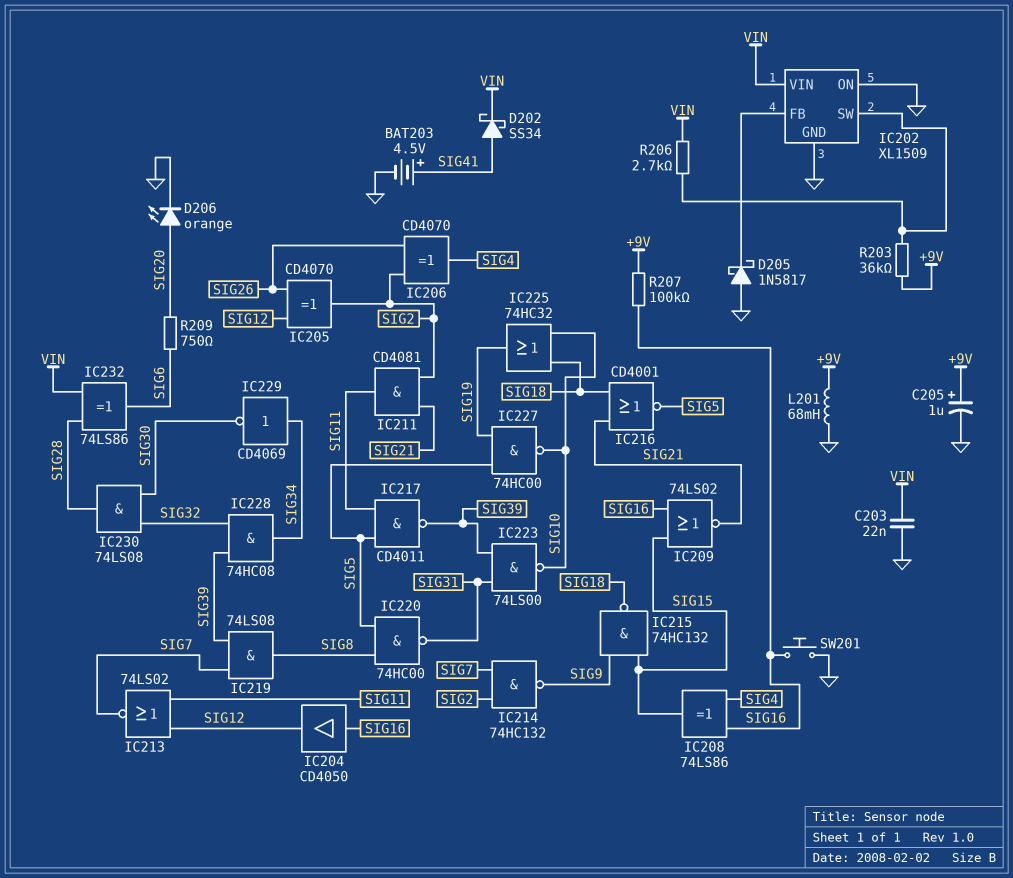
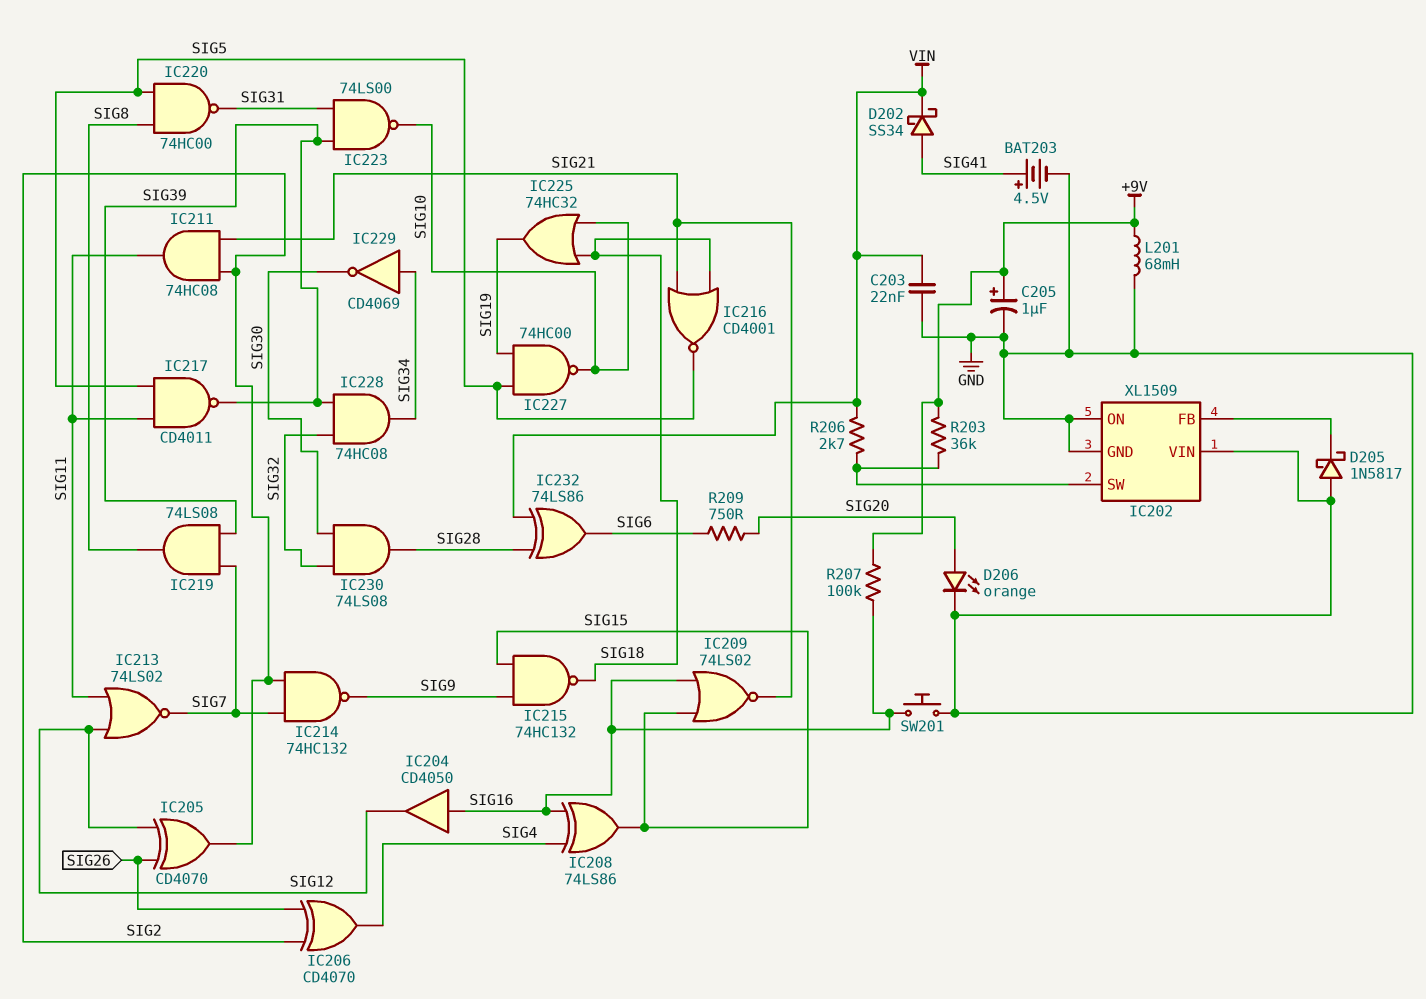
IC202 pin VIN: VIN -> GND
IC211: AND CD4081 (in SIG2, in SIG21, out SIG11) -> AND 74HC08 (in SIG2, in SIG21, out SIG11)

